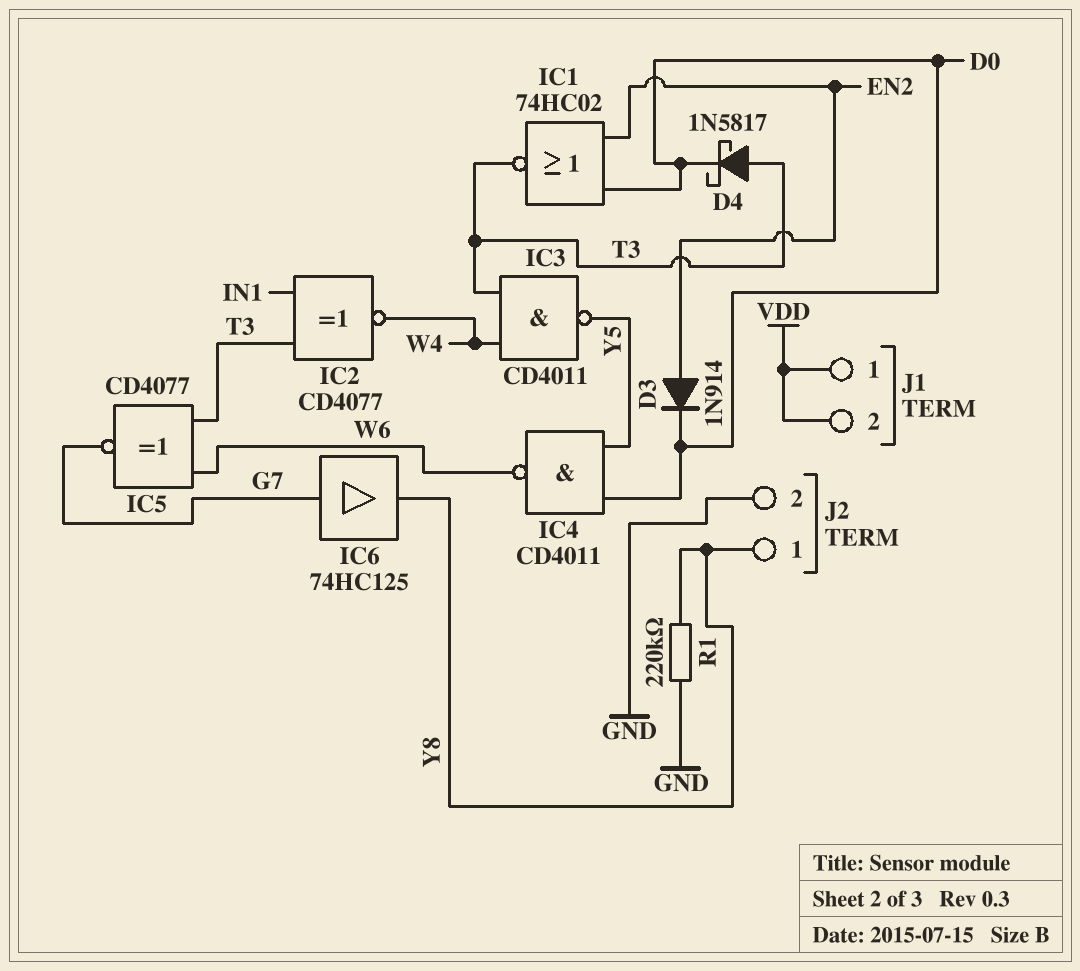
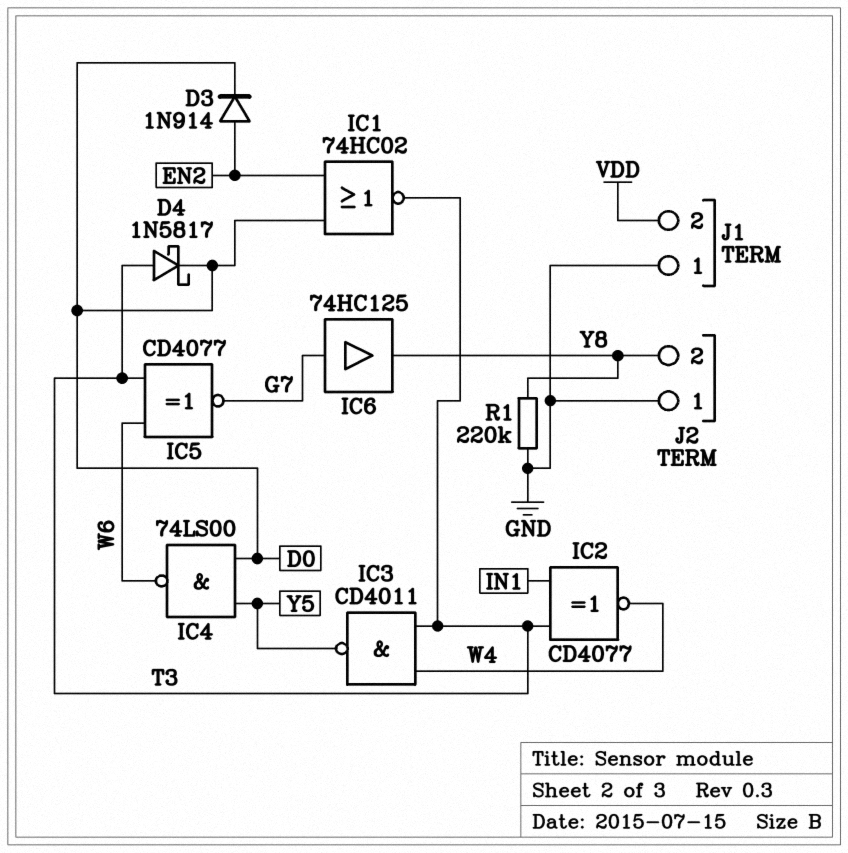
IC4: NAND CD4011 (in D0, in Y5, out W6) -> NAND 74LS00 (in D0, in Y5, out W6)
J1 pin 1: VDD -> GND
J2 pin 1: Y8 -> GND
J2 pin 2: GND -> Y8

